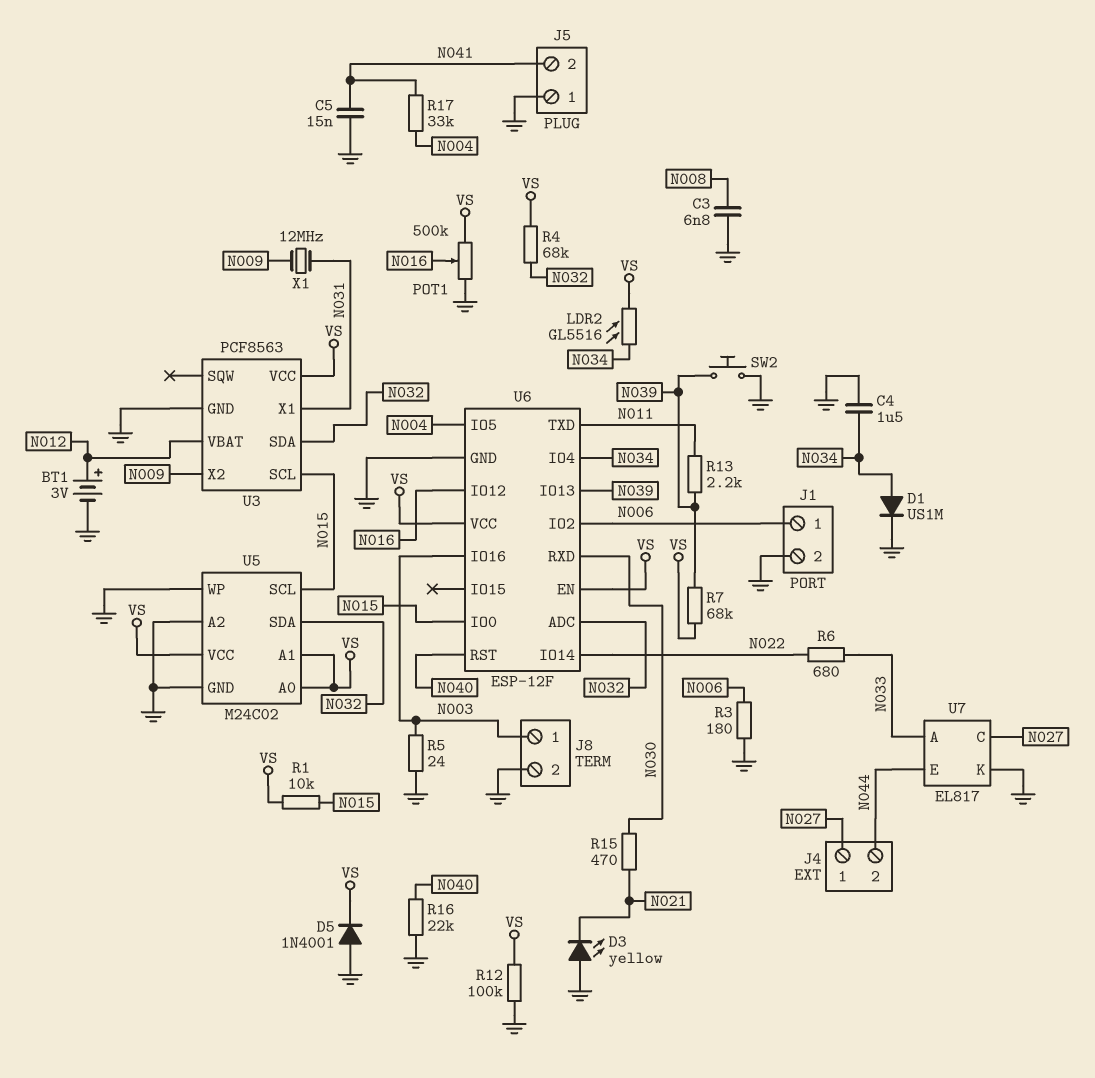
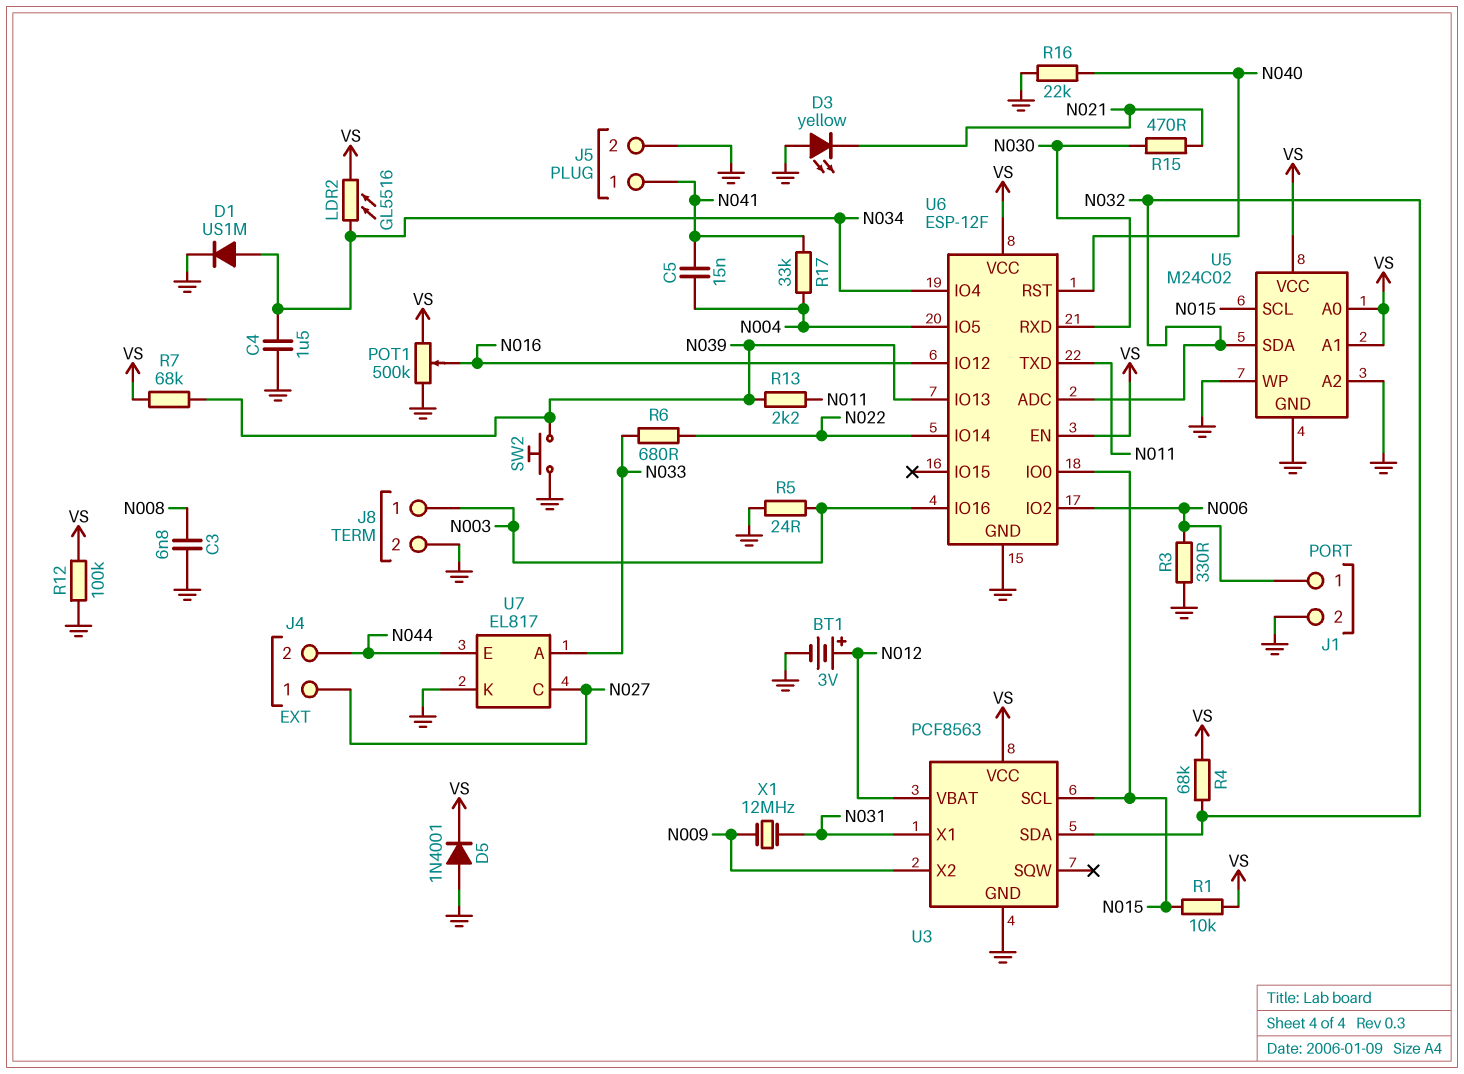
C5: 15nF (GND, N041) -> 15nF (N004, N041)
J5 pin 1: GND -> N041
J5 pin 2: N041 -> GND
R3: 180 (GND, N006) -> 330 (GND, N006)

